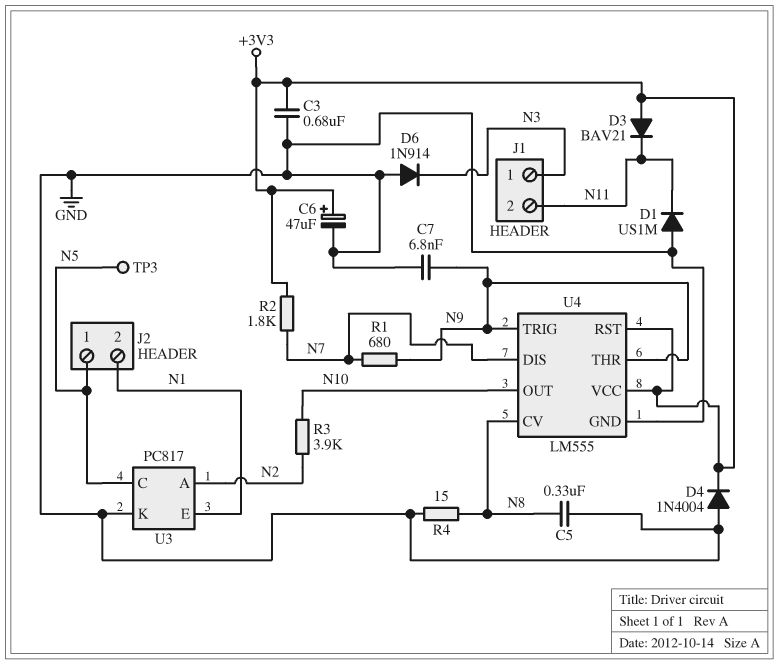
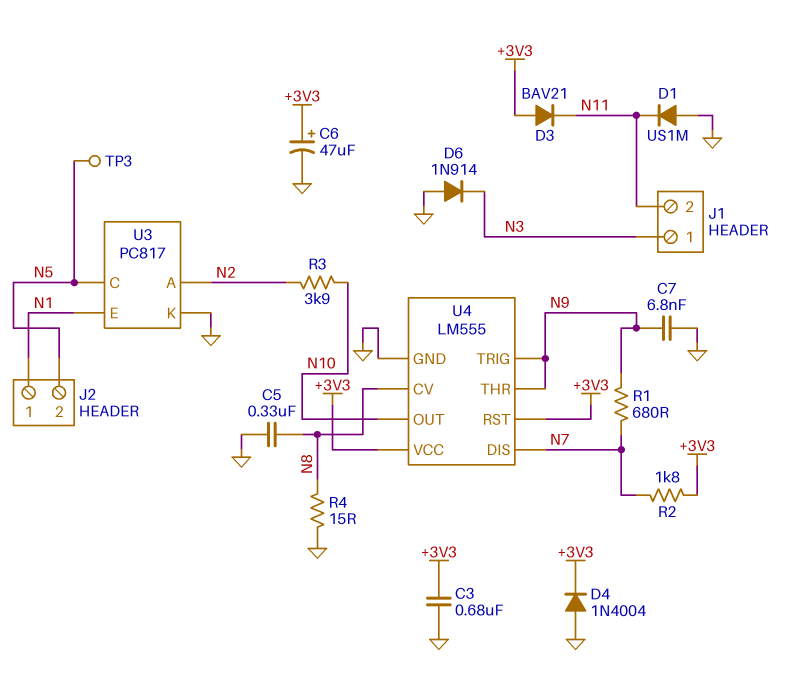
J2 pin 1: N5 -> N1
J2 pin 2: N1 -> N5

